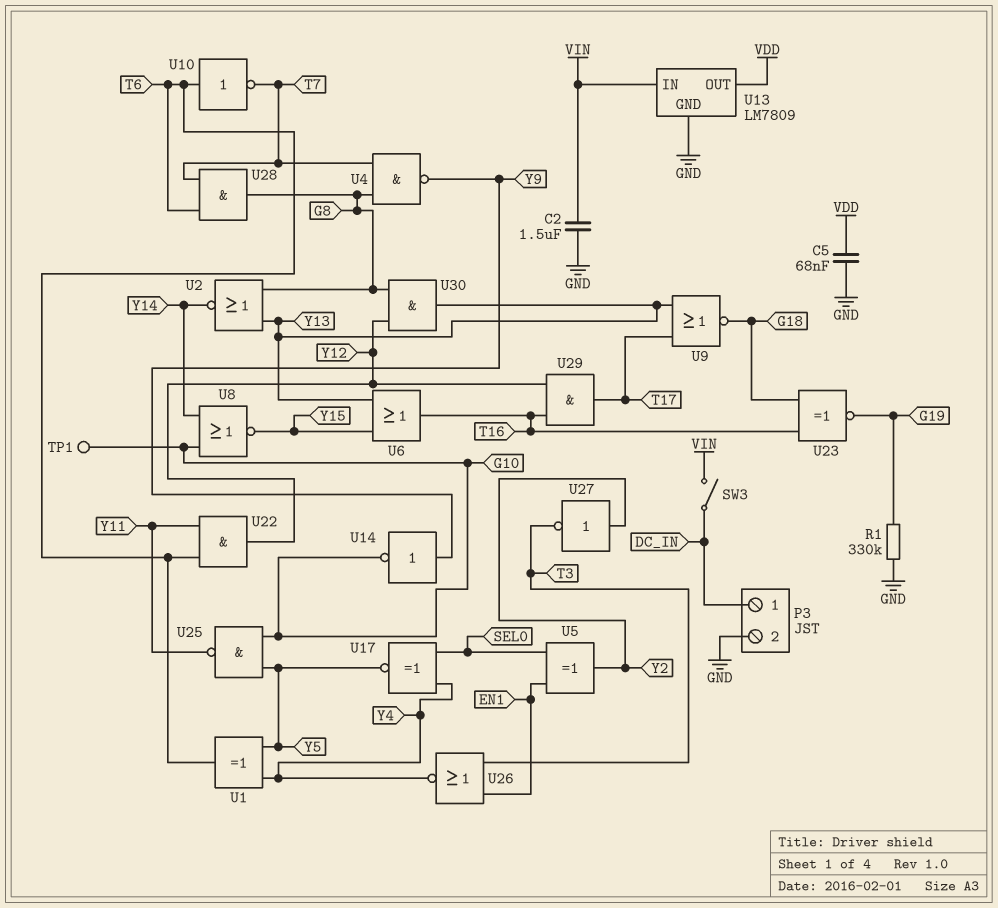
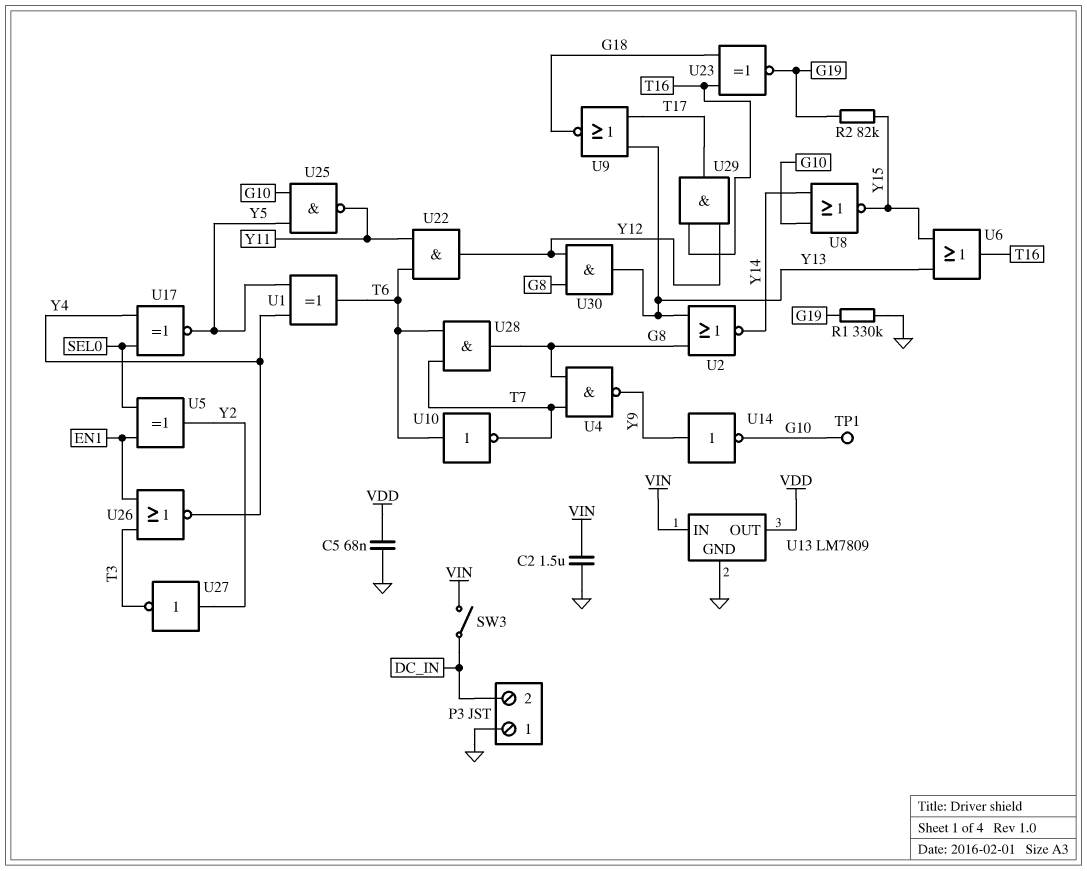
P3 pin 1: DC_IN -> GND
P3 pin 2: GND -> DC_IN
R2: none -> 82k (G19, Y15)

